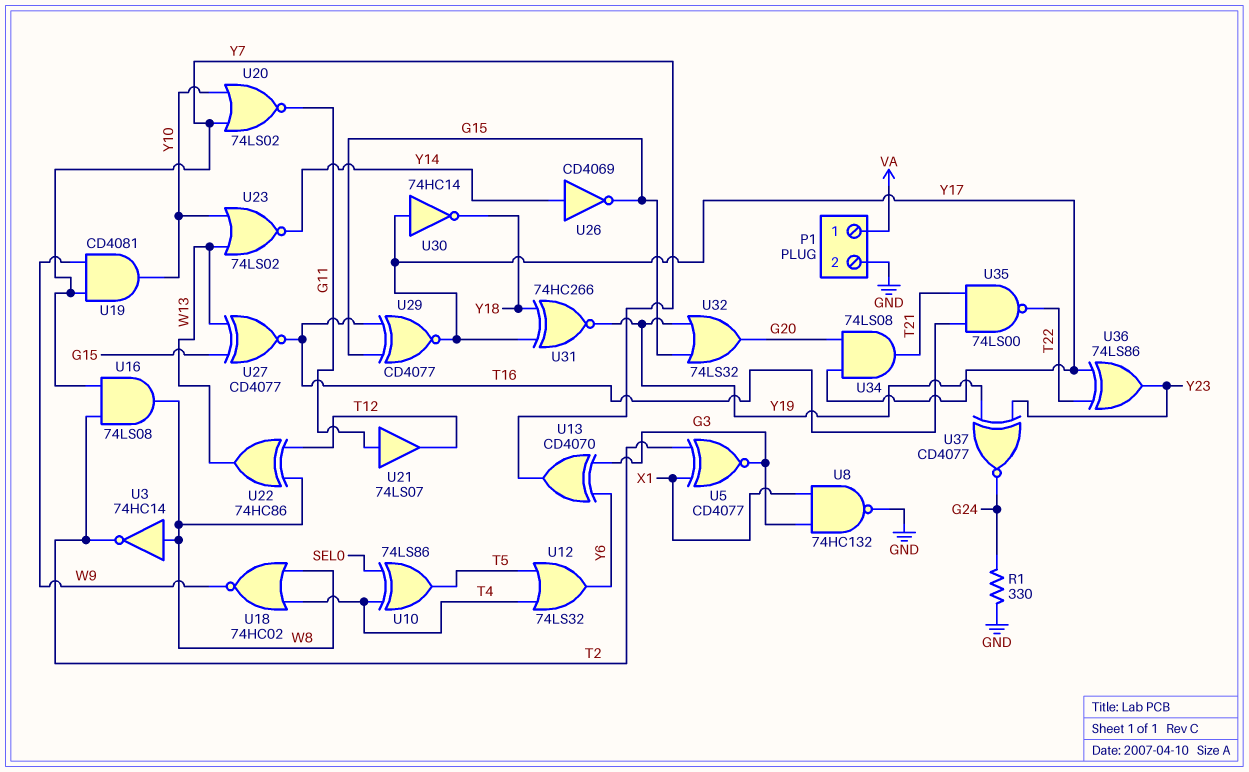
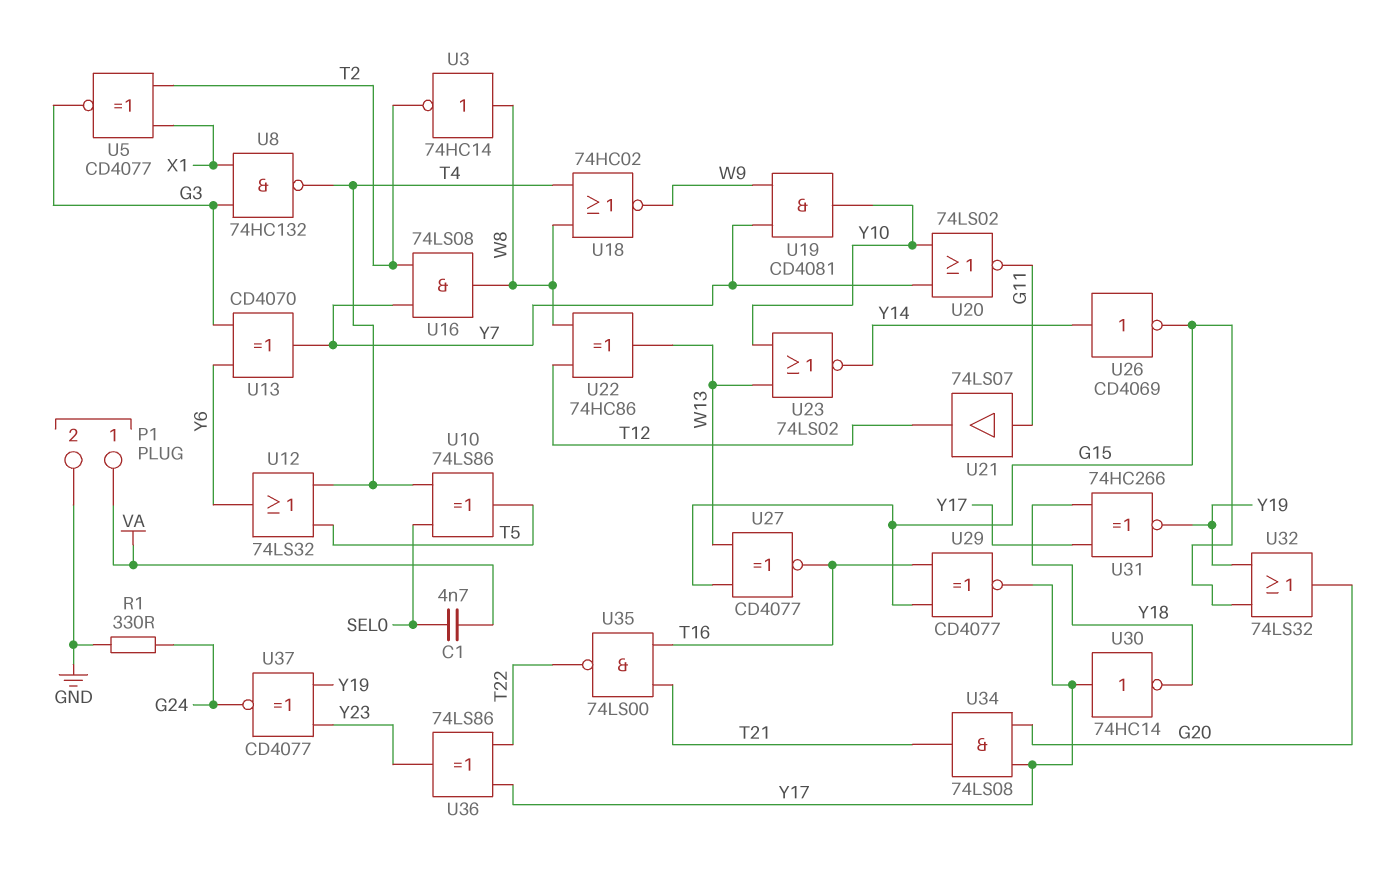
C1: none -> 4.7nF (SEL0, VA)
U8: NAND 74HC132 (in G3, in X1, out GND) -> NAND 74HC132 (in G3, in X1, out T4)

